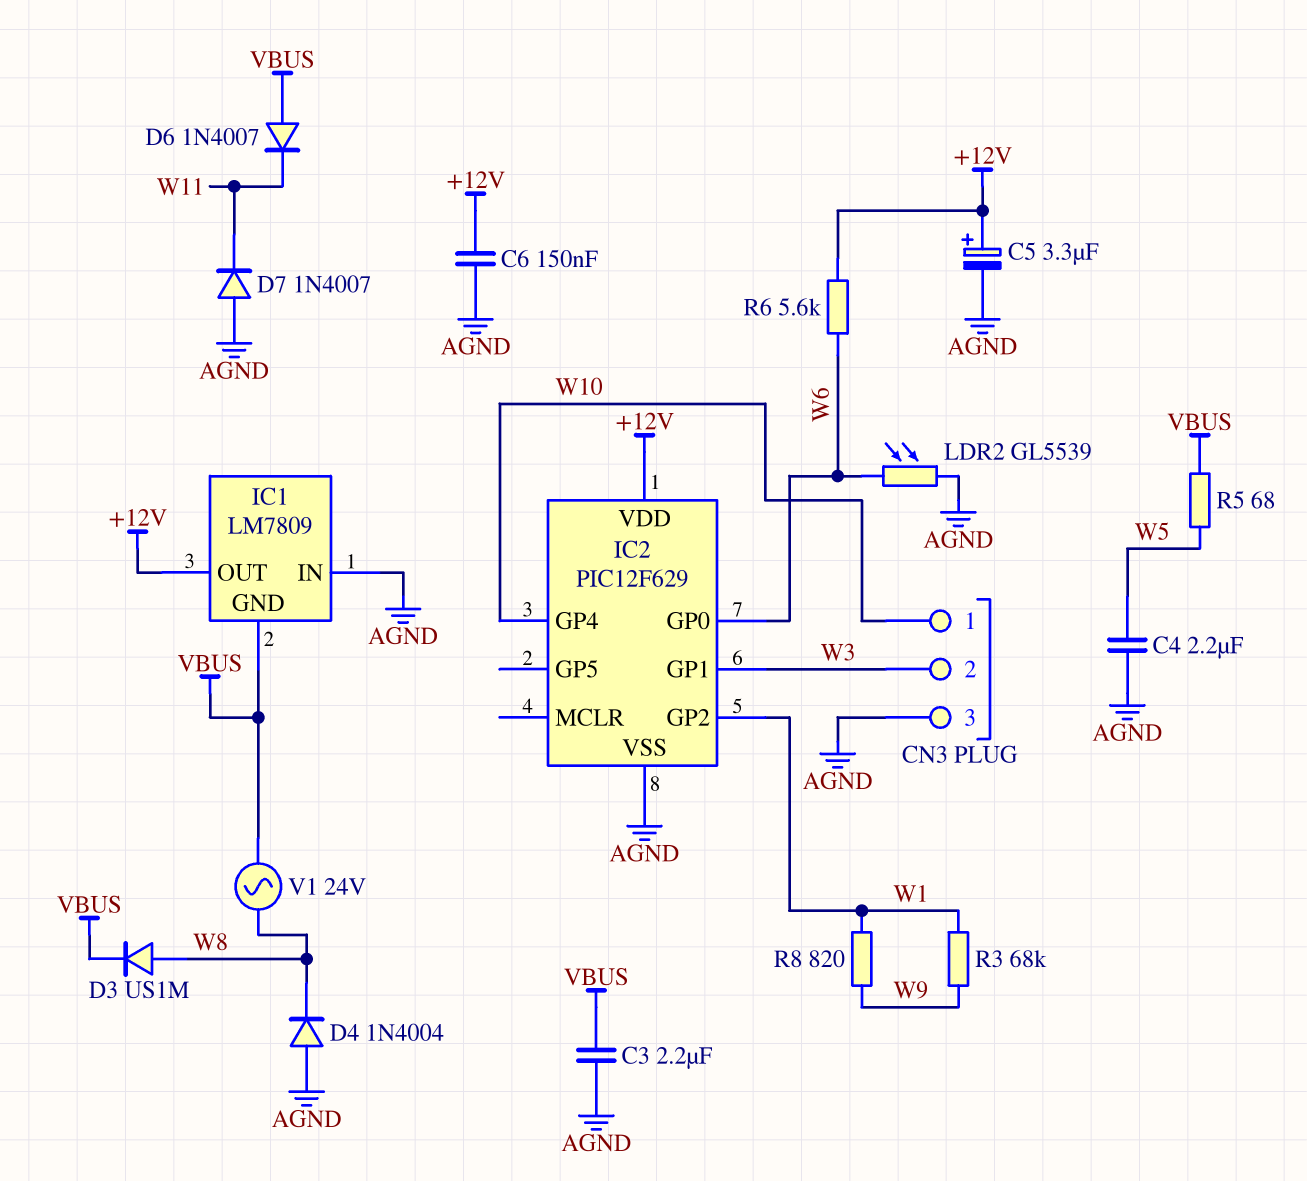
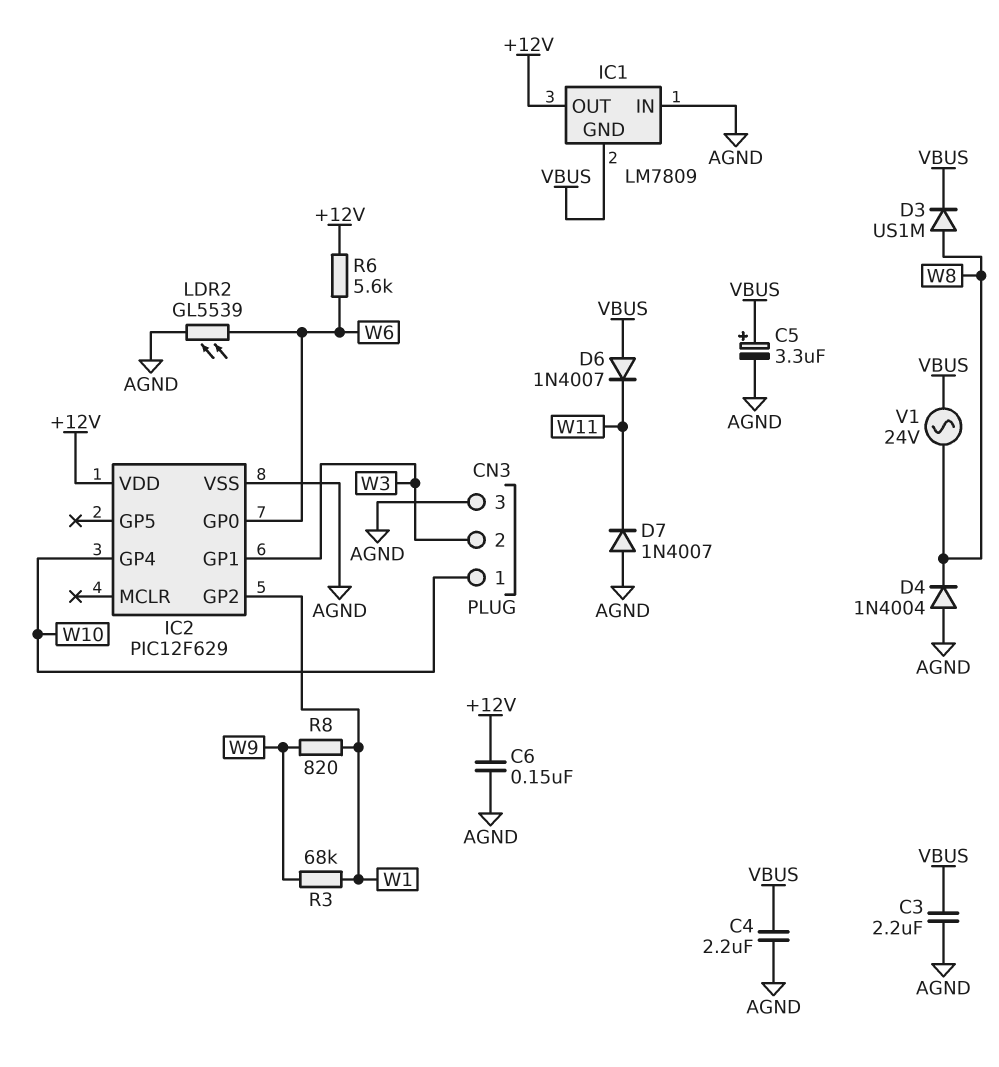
C4: 2.2uF (AGND, W5) -> 2.2uF (AGND, VBUS)
C5: 3.3uF (plus +12V, minus AGND) -> 3.3uF (plus VBUS, minus AGND)
R5: 68 (VBUS, W5) -> none

